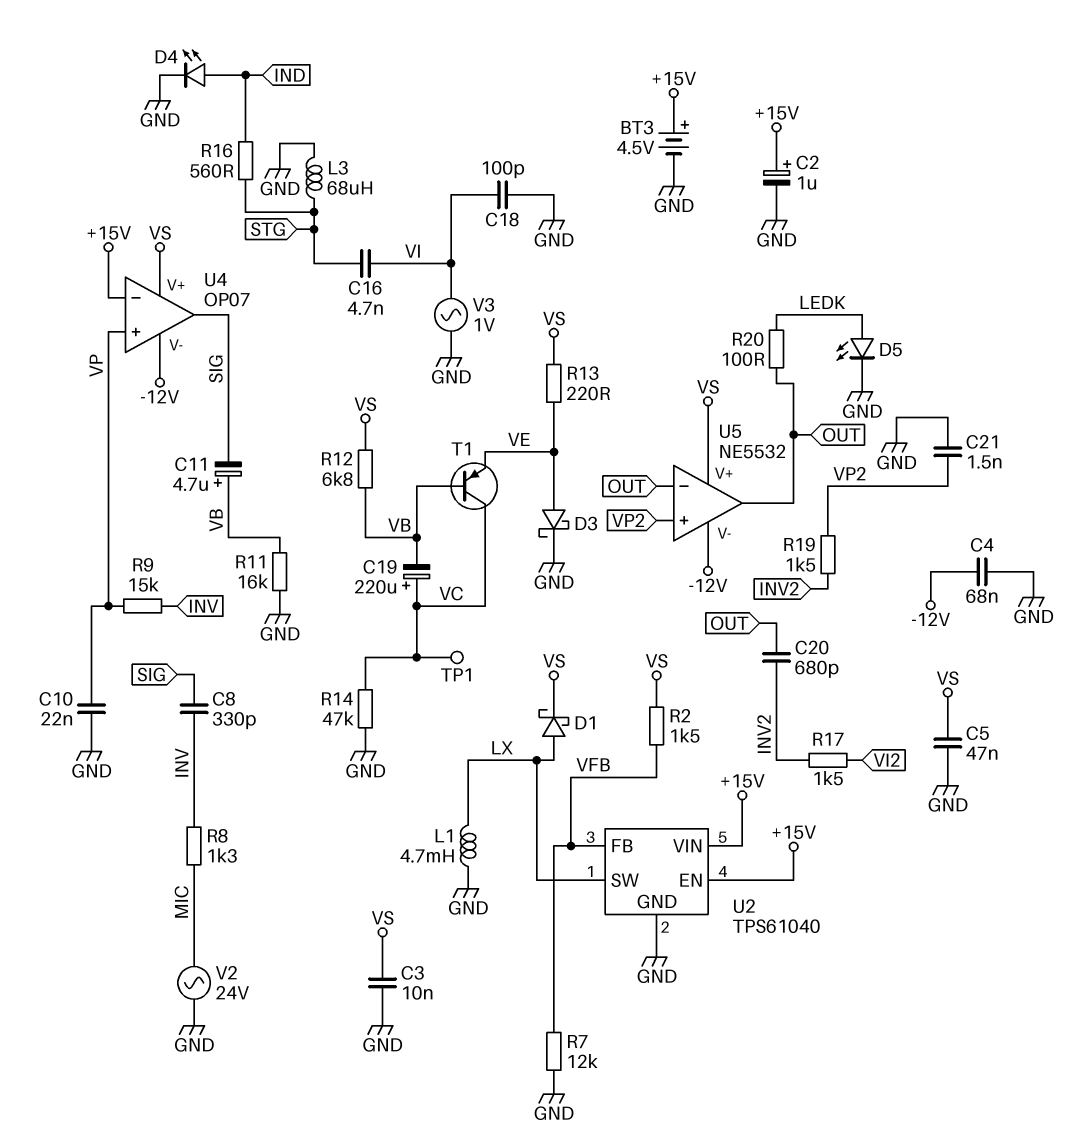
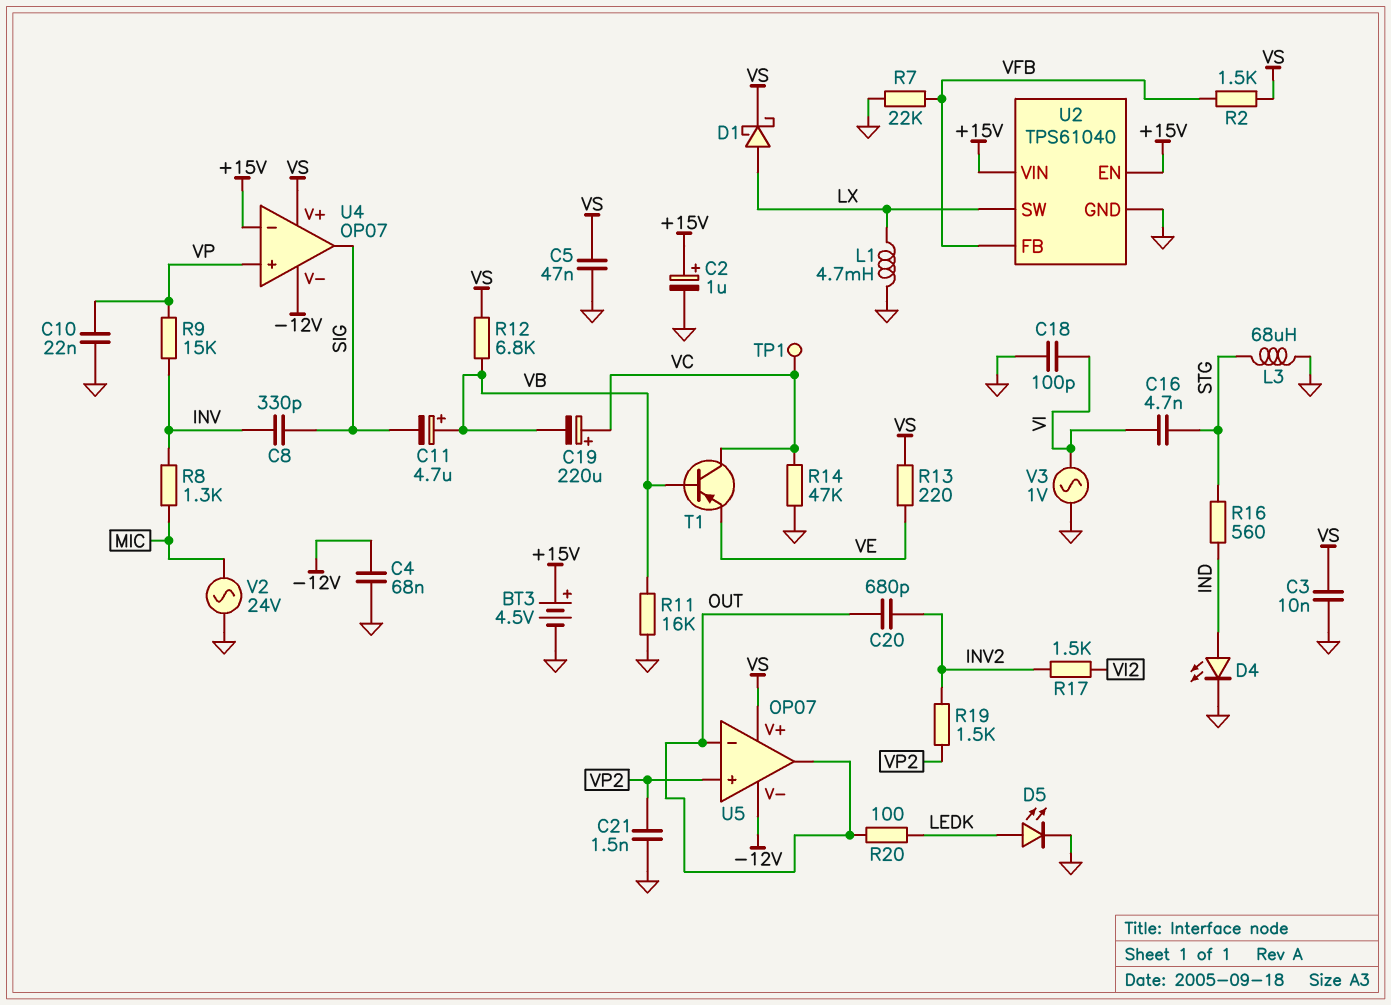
D3: schottky (A VE, K GND) -> none
R7: 12k (GND, VFB) -> 22k (GND, VFB)
U5: NE5532 -> OP07

